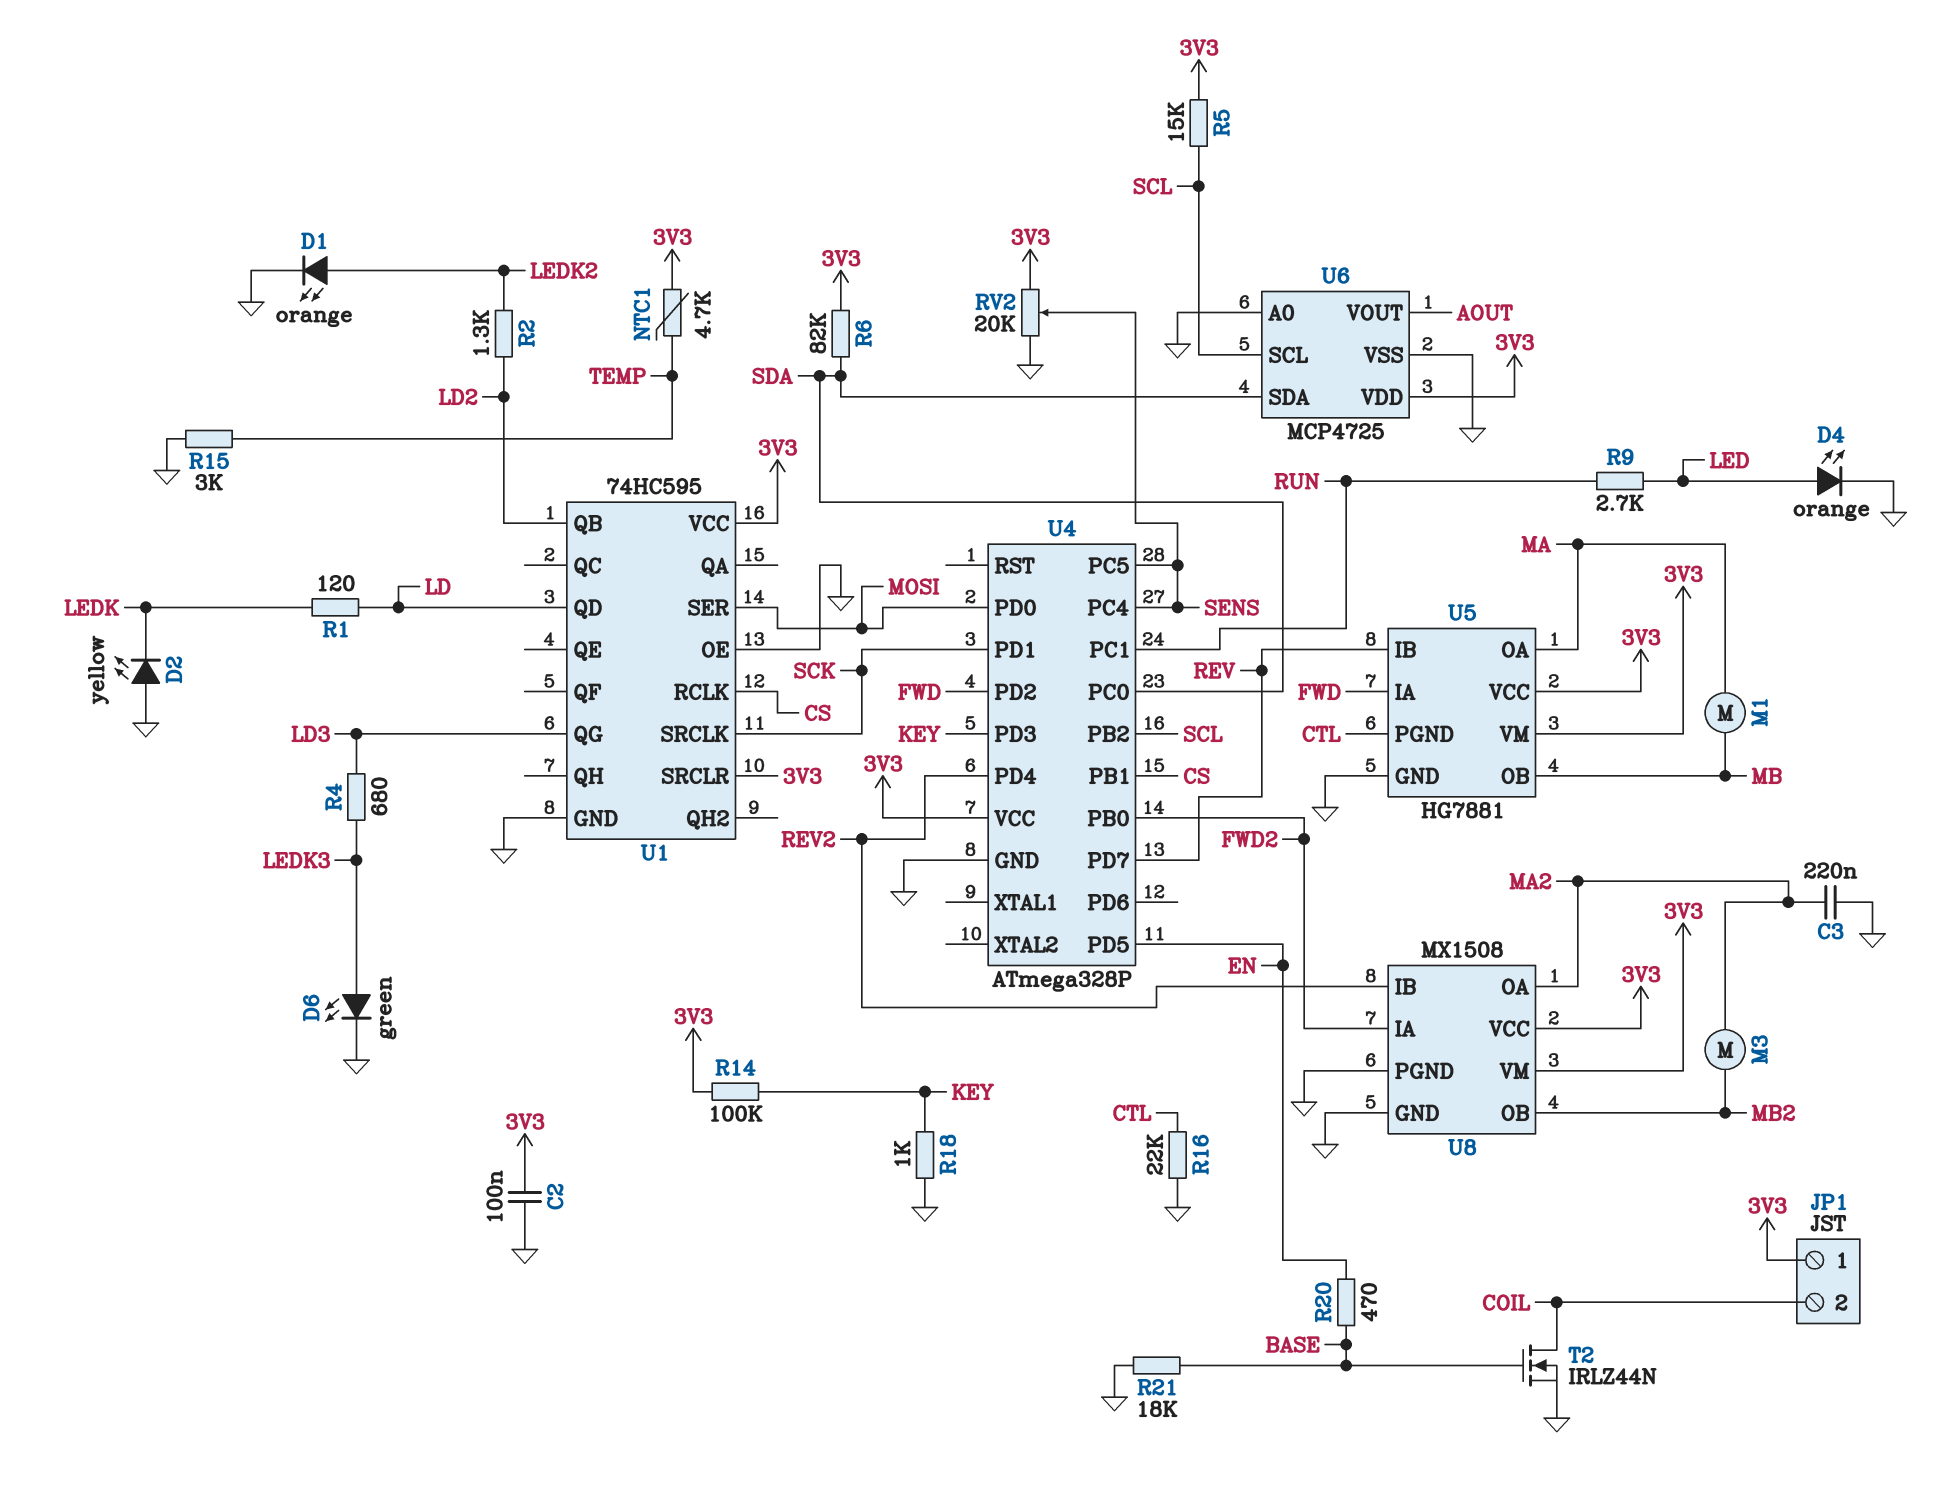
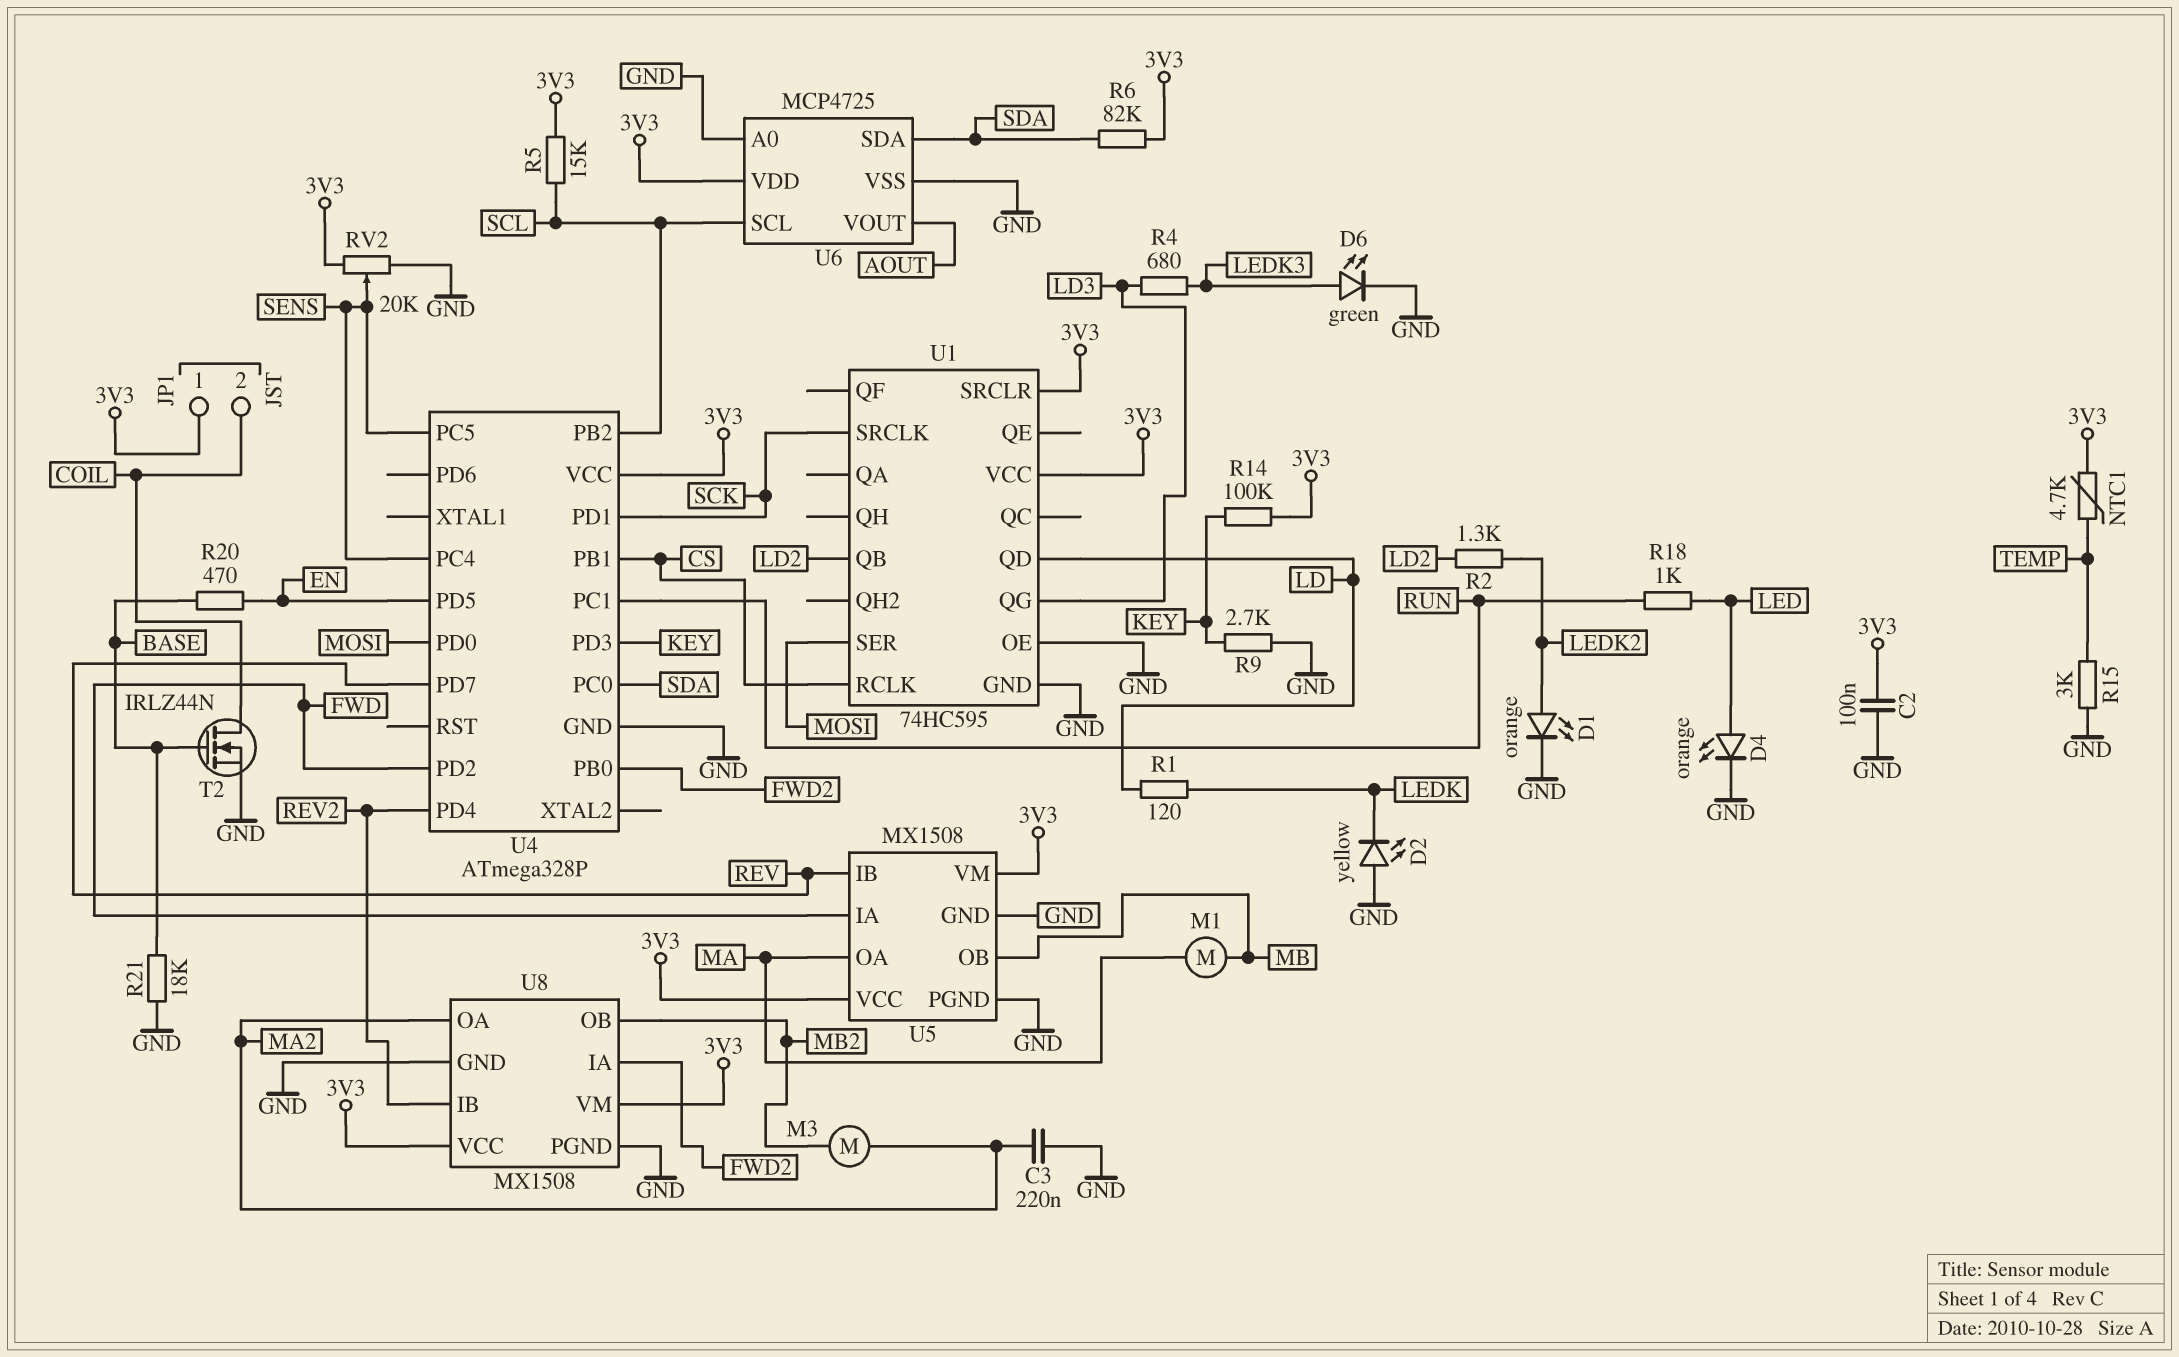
R9: 2.7k (LED, RUN) -> 2.7k (GND, KEY)
R16: 22k (CTL, GND) -> none
R18: 1k (GND, KEY) -> 1k (LED, RUN)
U5: HG7881 -> MX1508
U5 pin PGND: CTL -> GND

